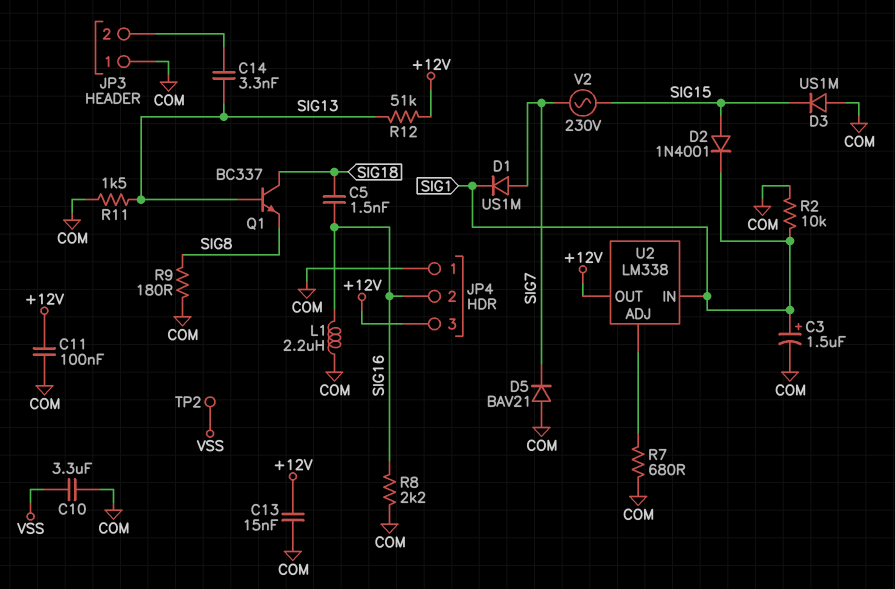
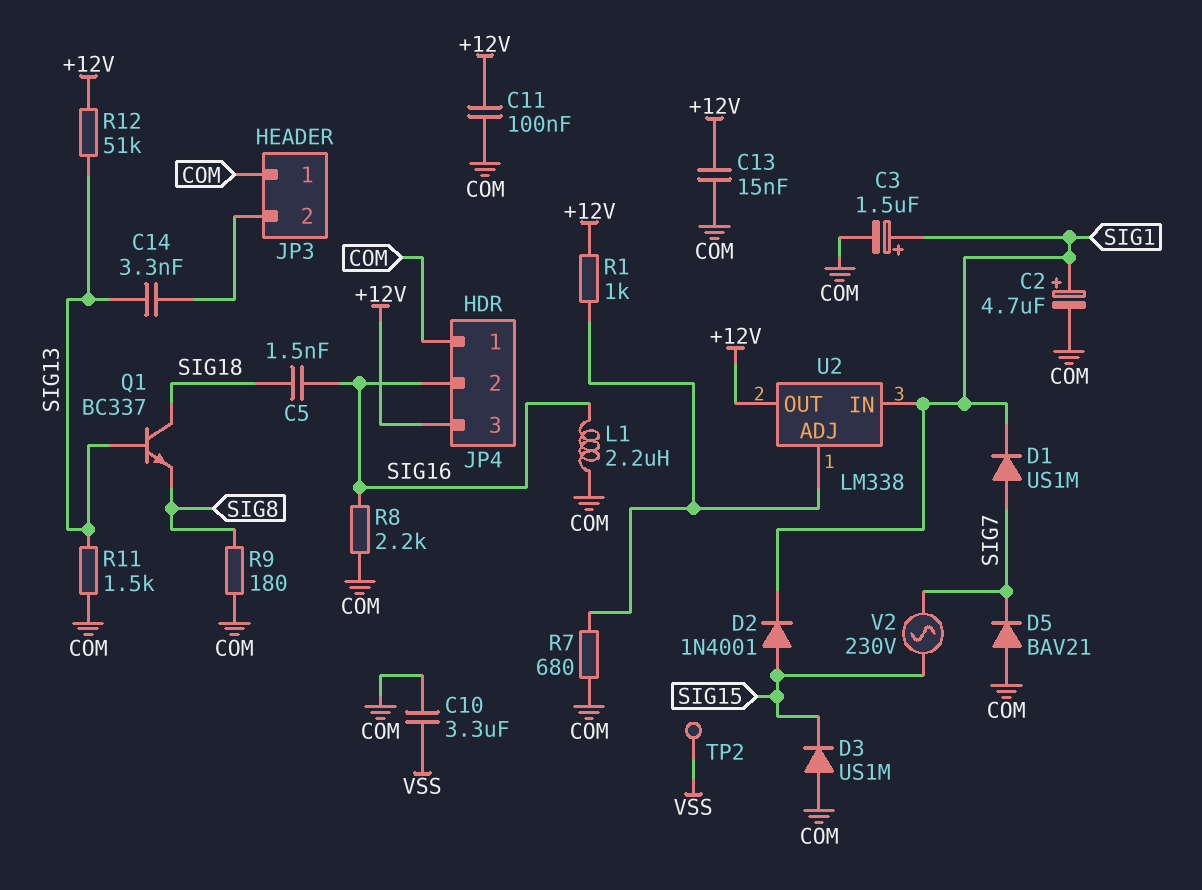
C2: none -> 4.7uF (plus SIG1, minus COM)
R1: none -> 1k (+12V, U2/ADJ)
R2: 10k (COM, SIG1) -> none

